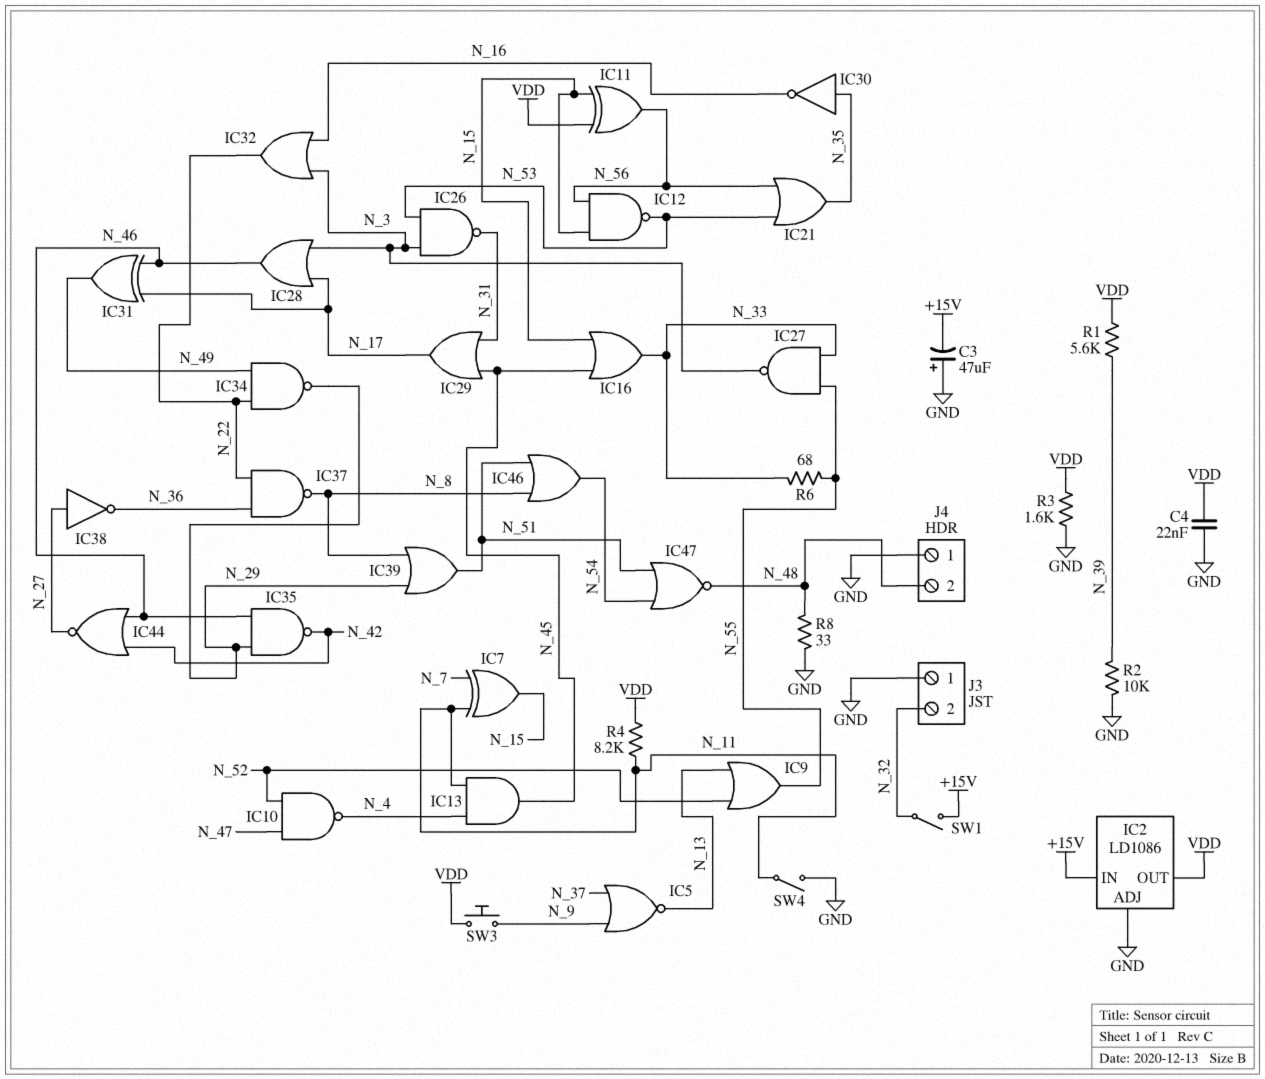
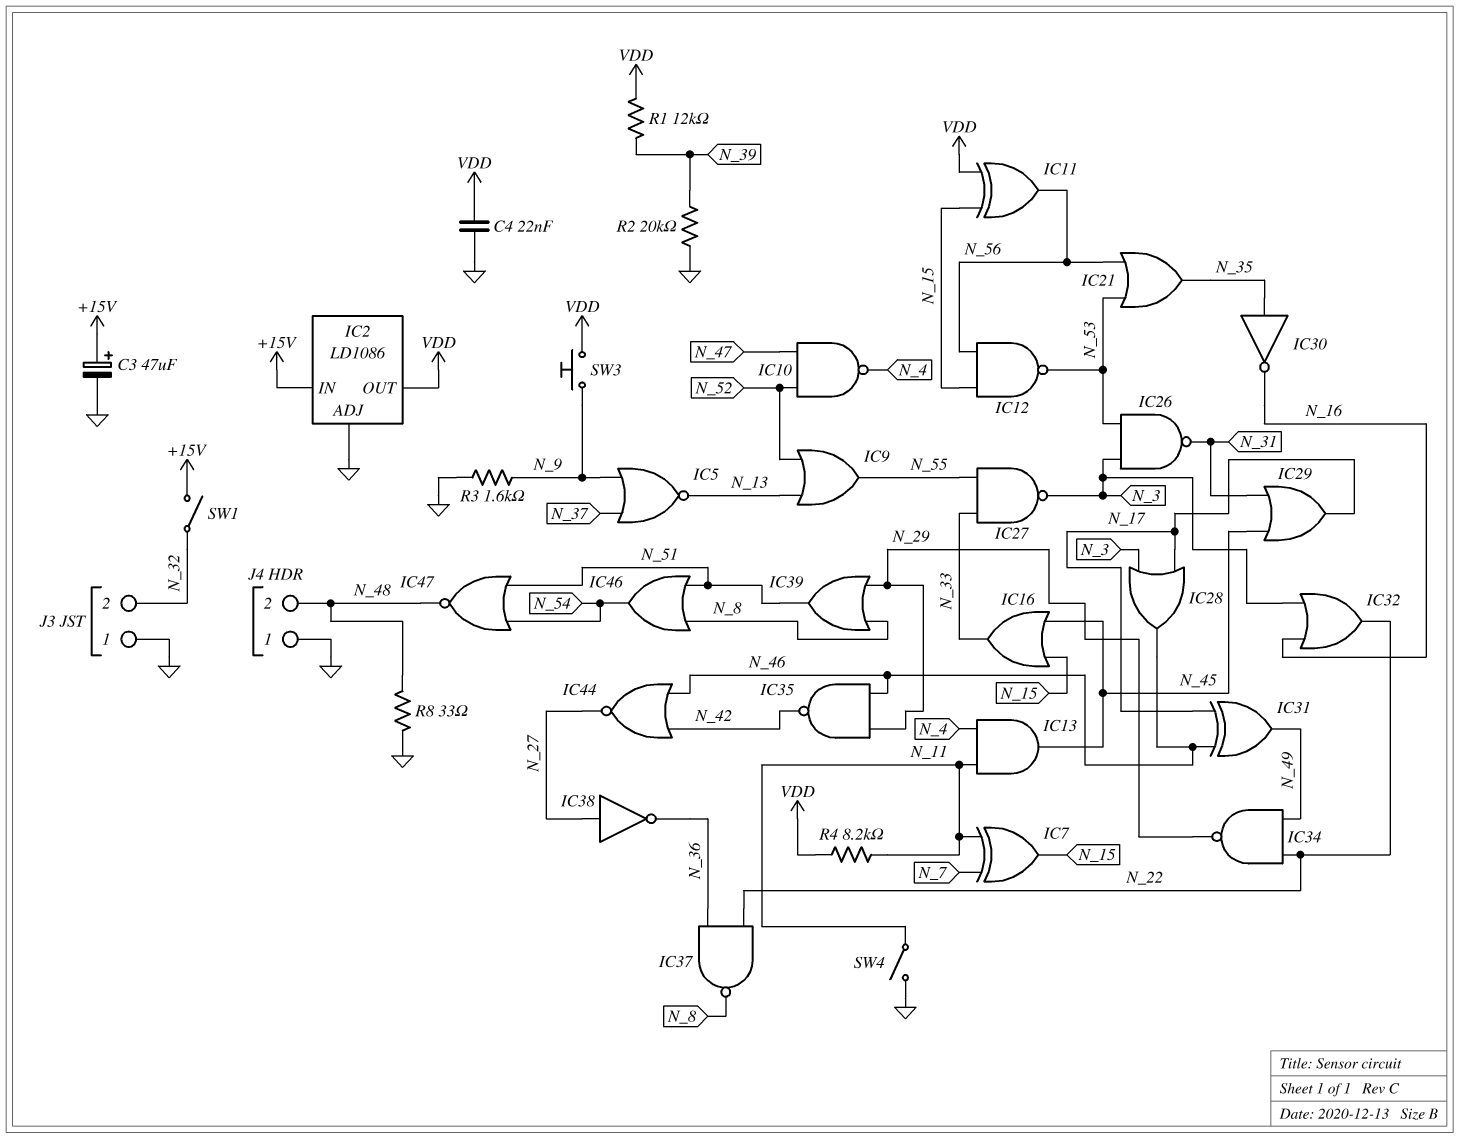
C3: 47uF (plus GND, minus +15V) -> 47uF (plus +15V, minus GND)
R1: 5.6k (N_39, VDD) -> 12k (N_39, VDD)
R2: 10k (GND, N_39) -> 20k (GND, N_39)
R3: 1.6k (GND, VDD) -> 1.6k (GND, N_9)
R6: 68 (N_33, N_55) -> none

